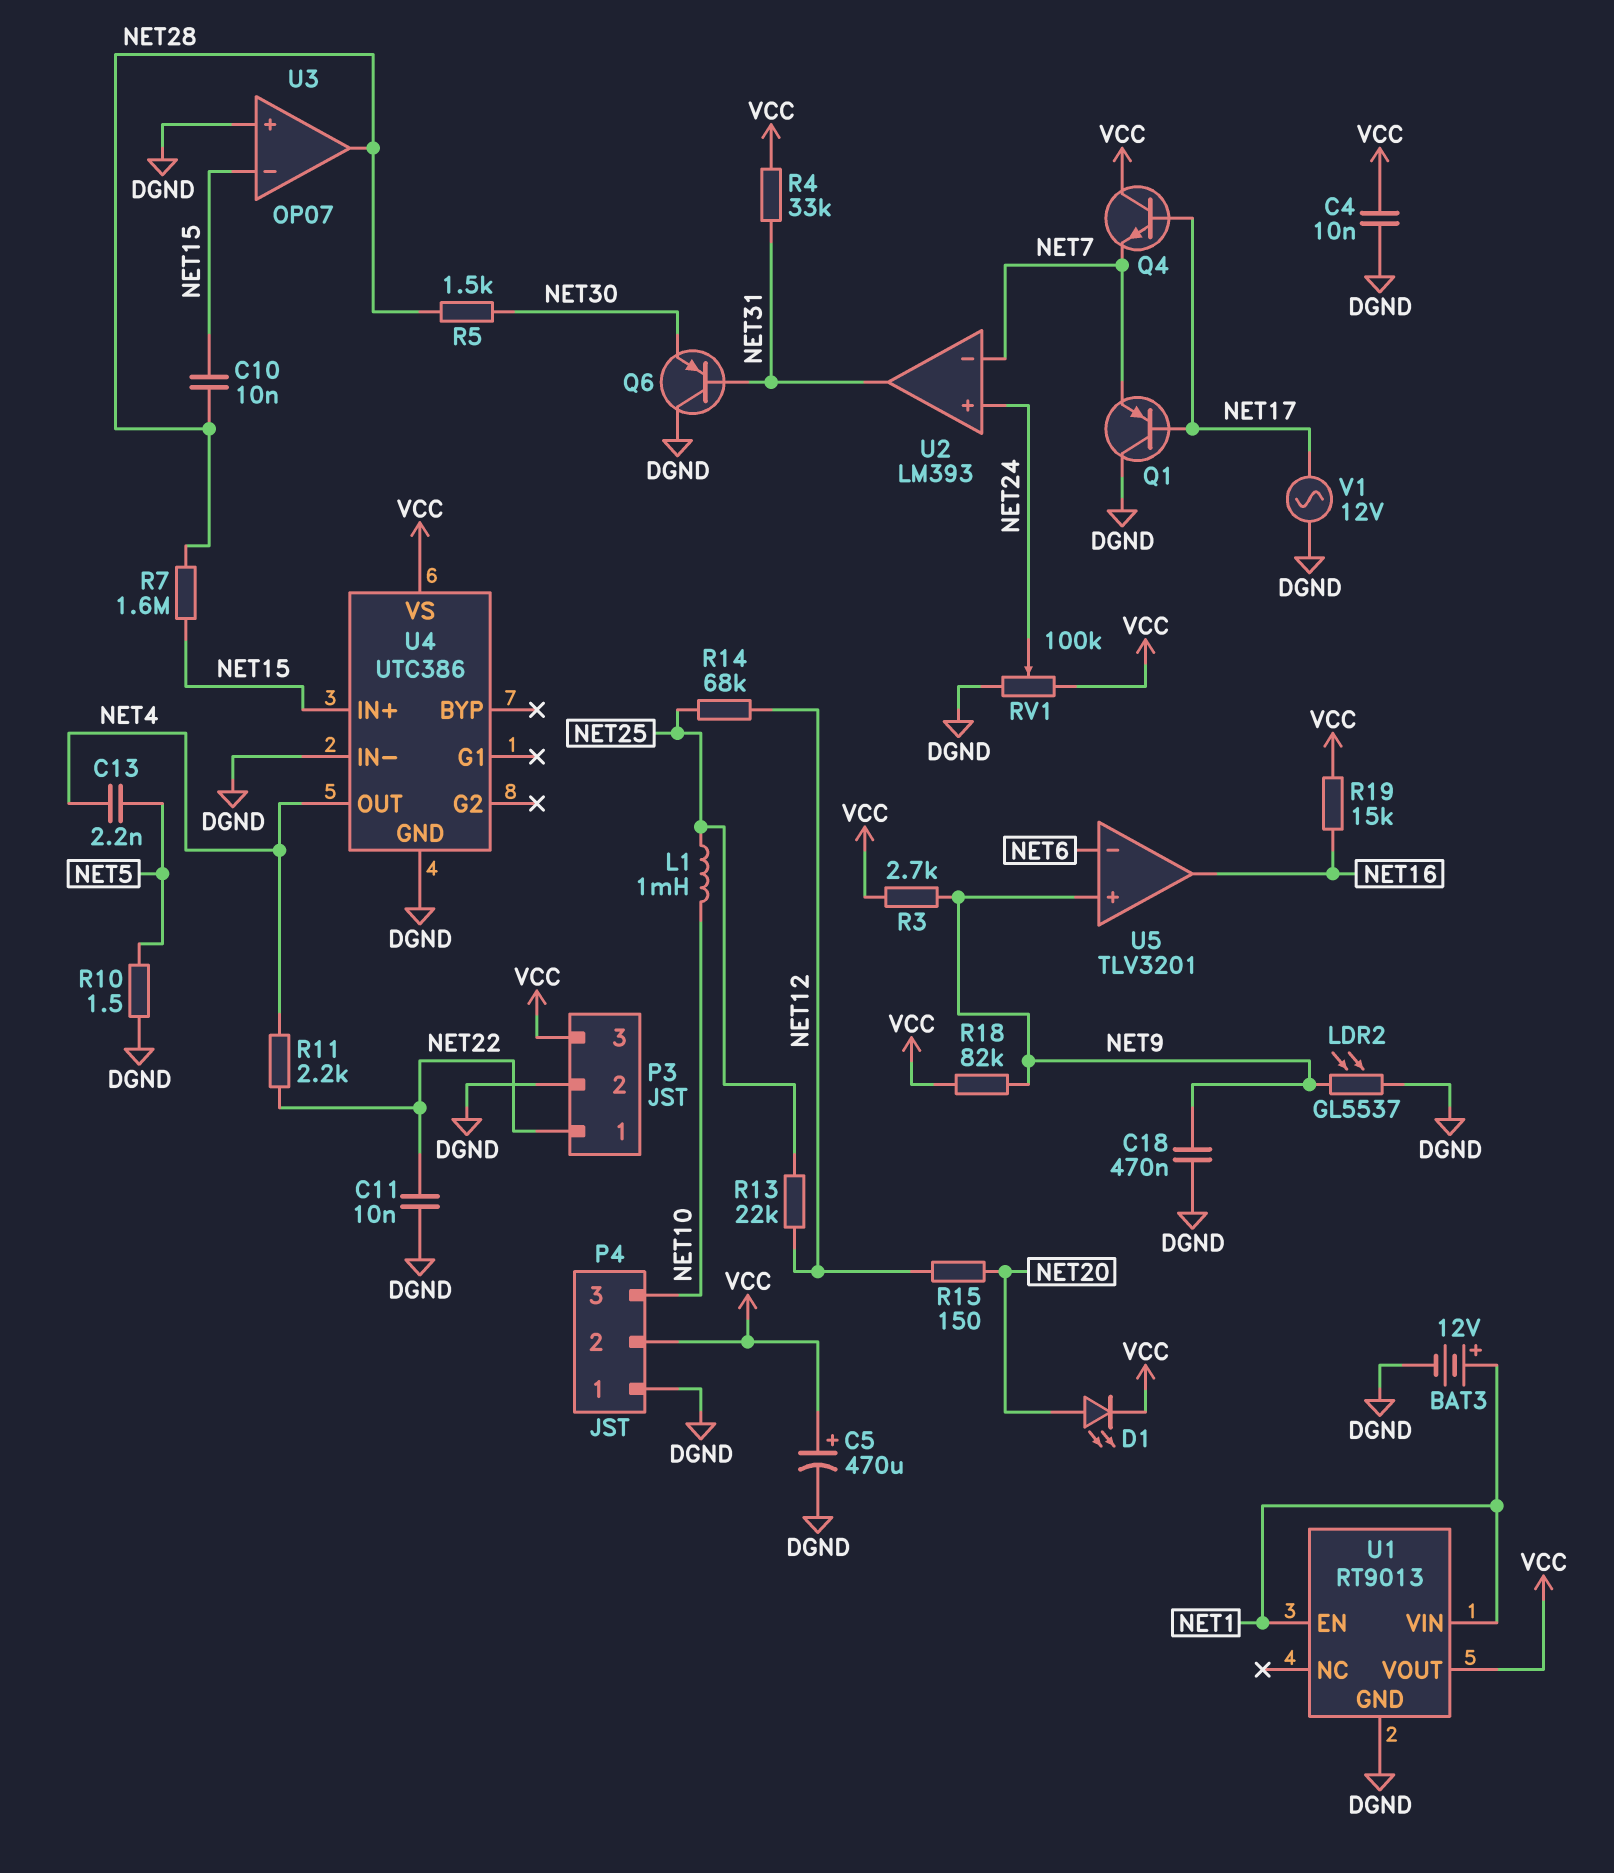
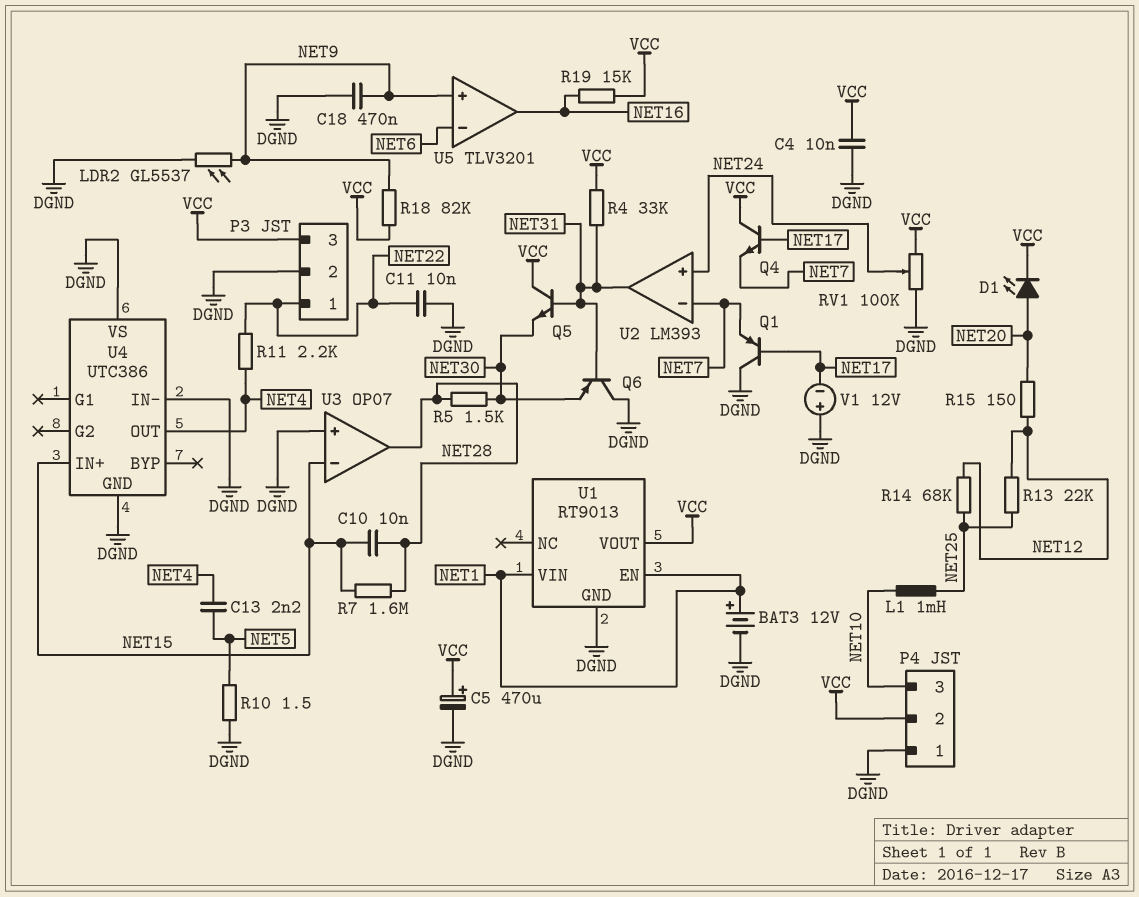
Q5: none -> NPN (B NET31, C VCC, E NET30)
R3: 2.7k (NET9, VCC) -> none
U4 pin VS: VCC -> DGND
V1: AC 12V (DGND, NET17) -> 12V (plus DGND, minus NET17)

